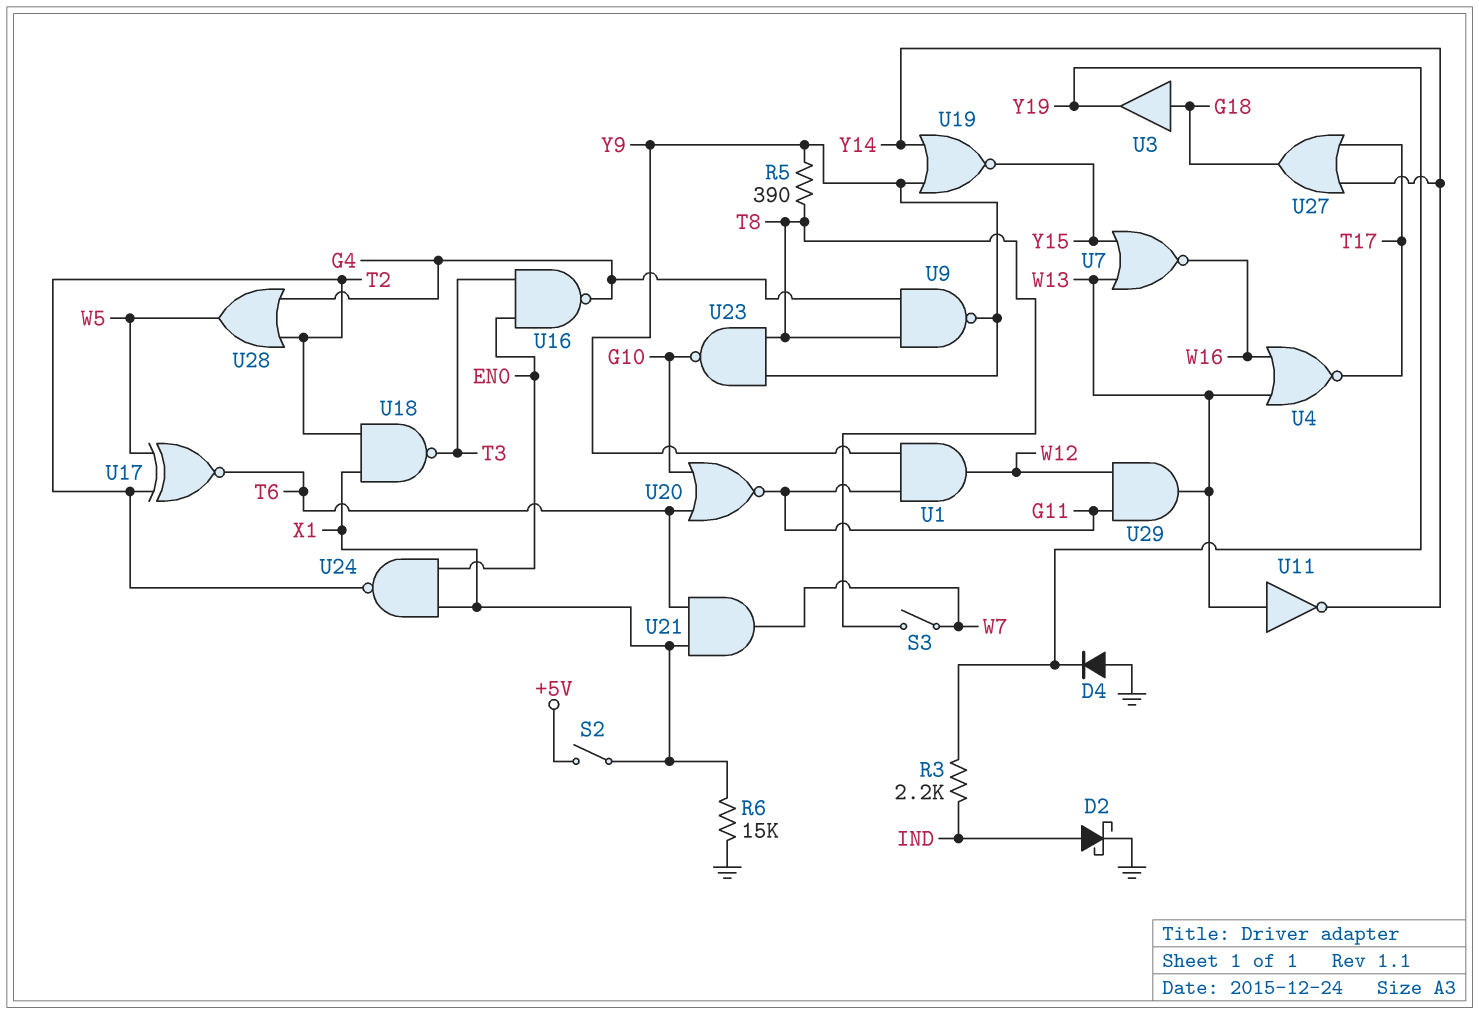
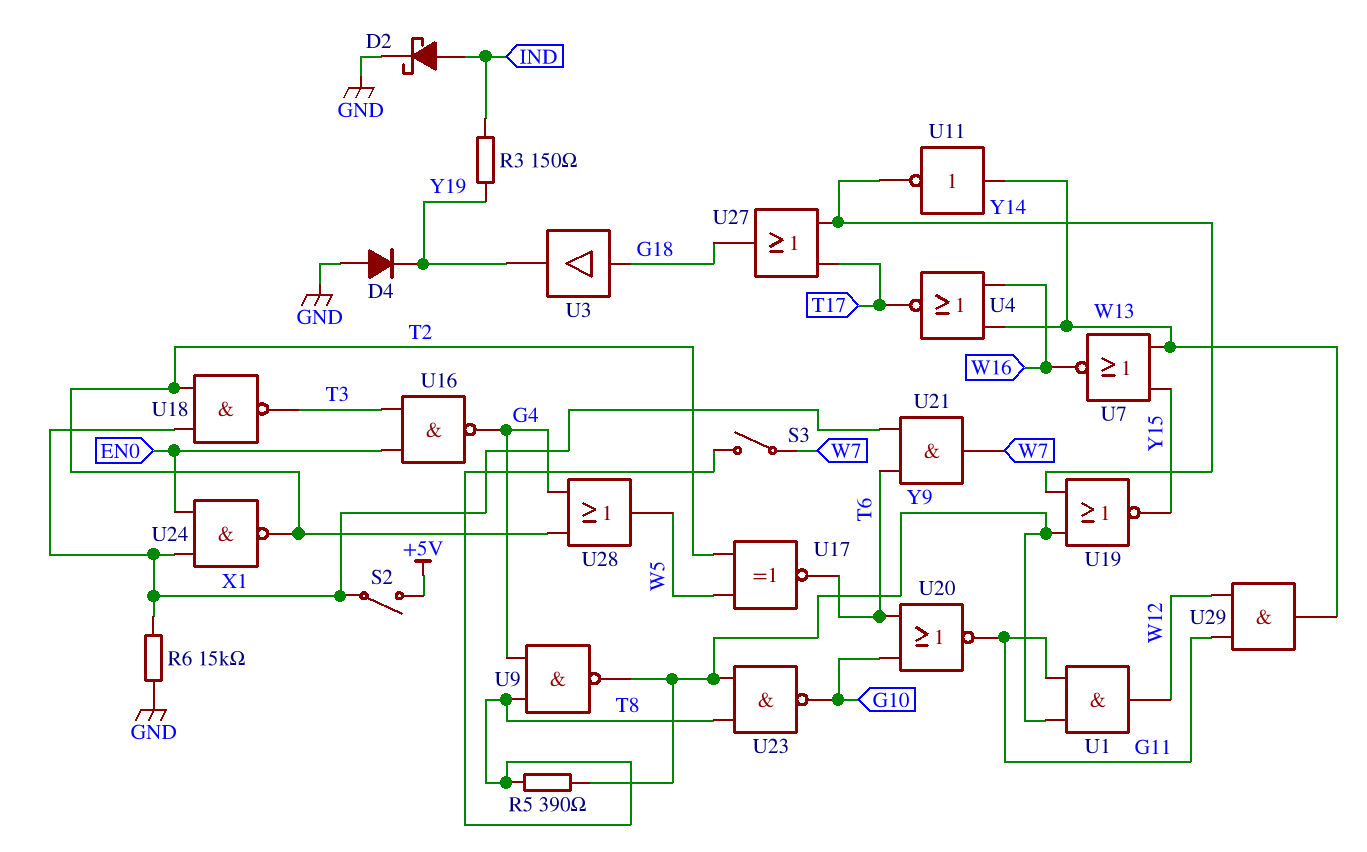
R3: 2.2k (IND, Y19) -> 150 (IND, Y19)

